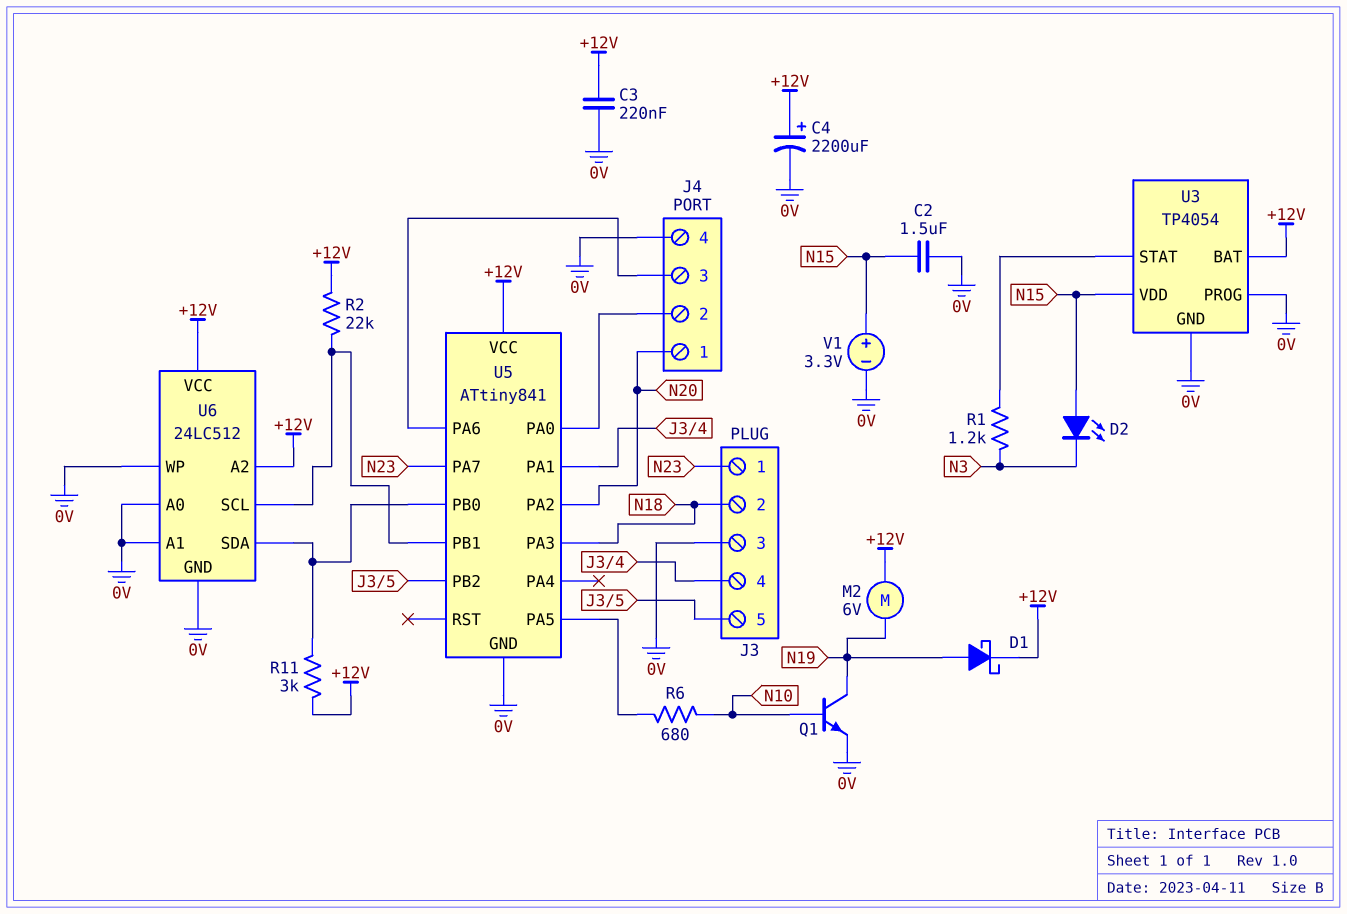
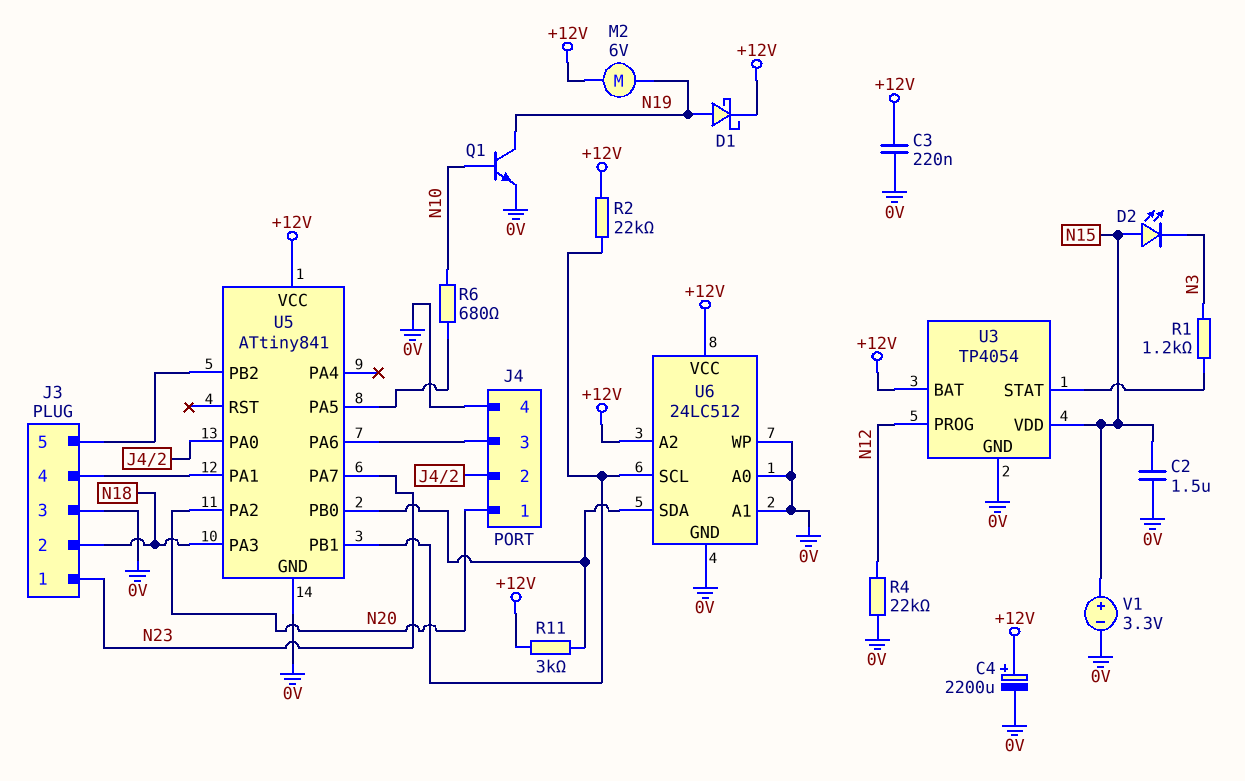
R4: none -> 22k (0V, N12)
U3 pin PROG: 0V -> N12

